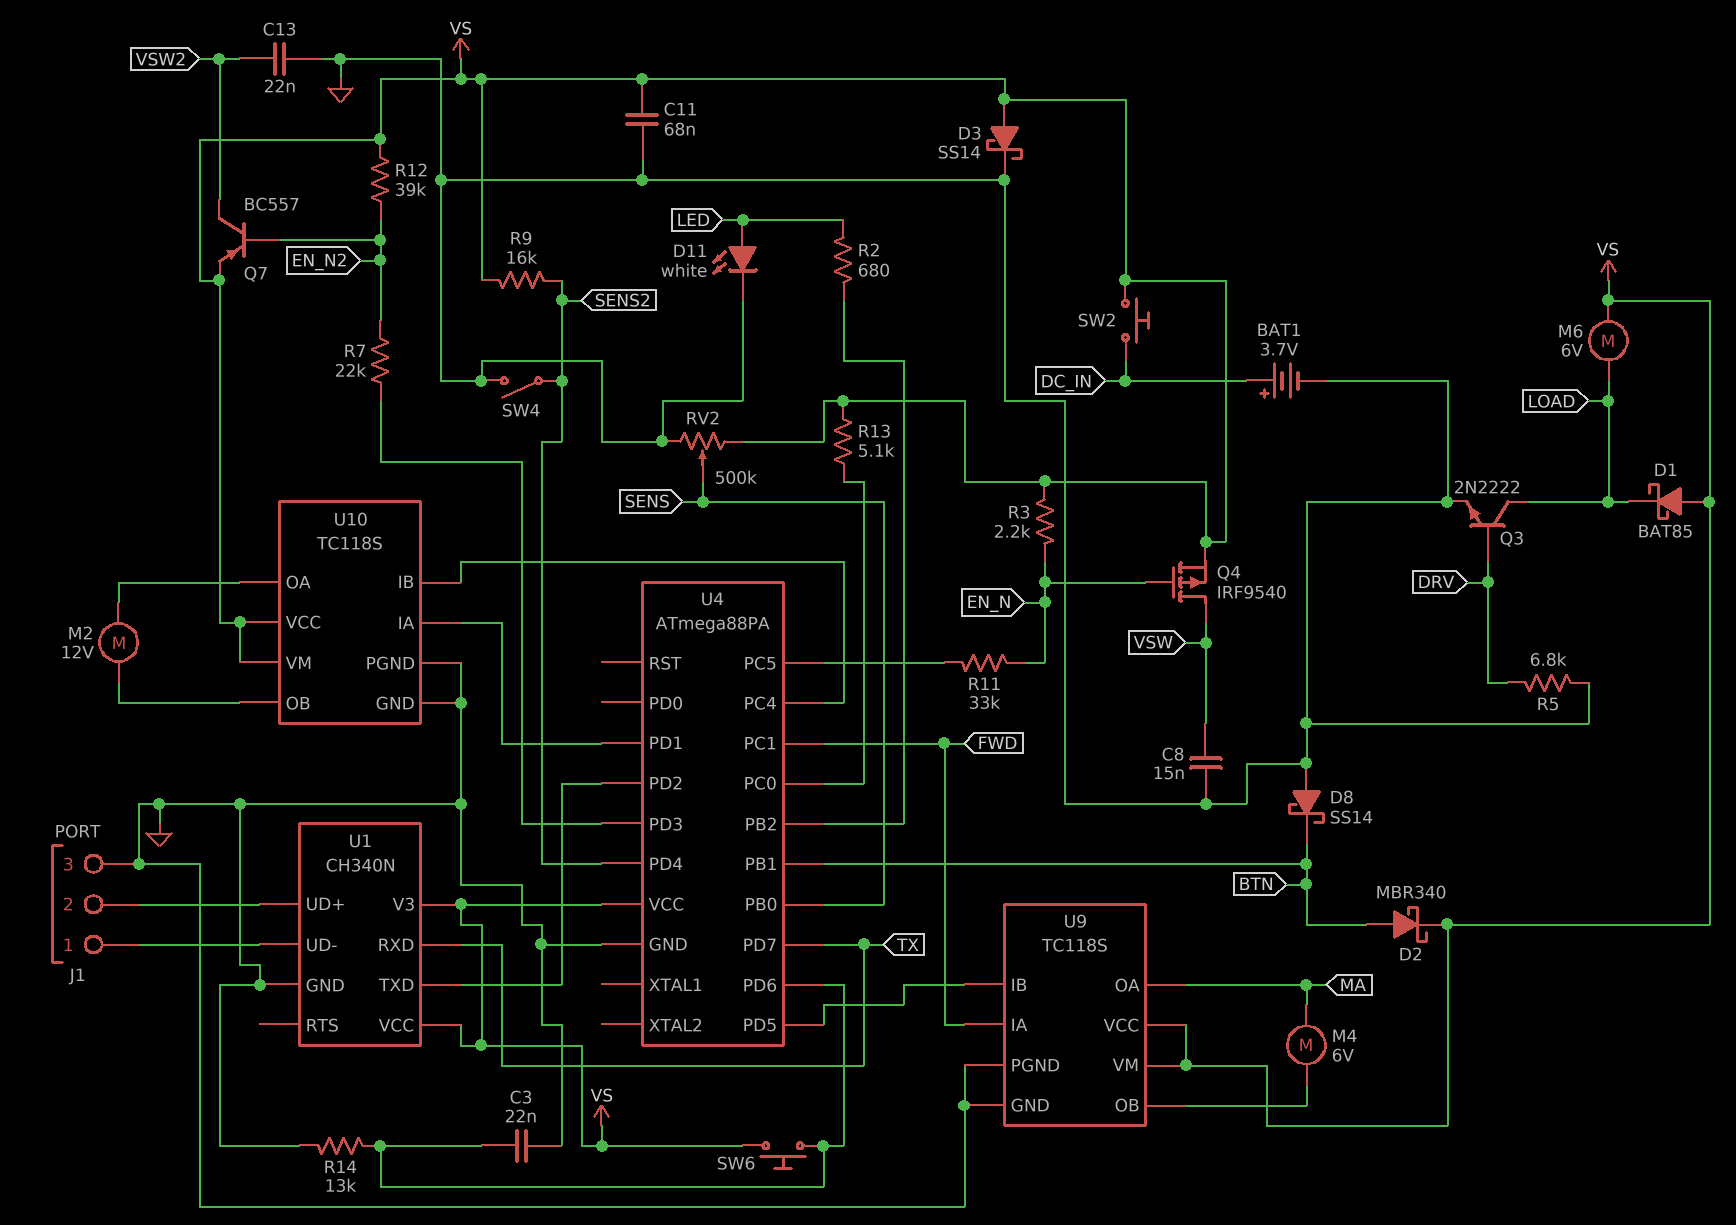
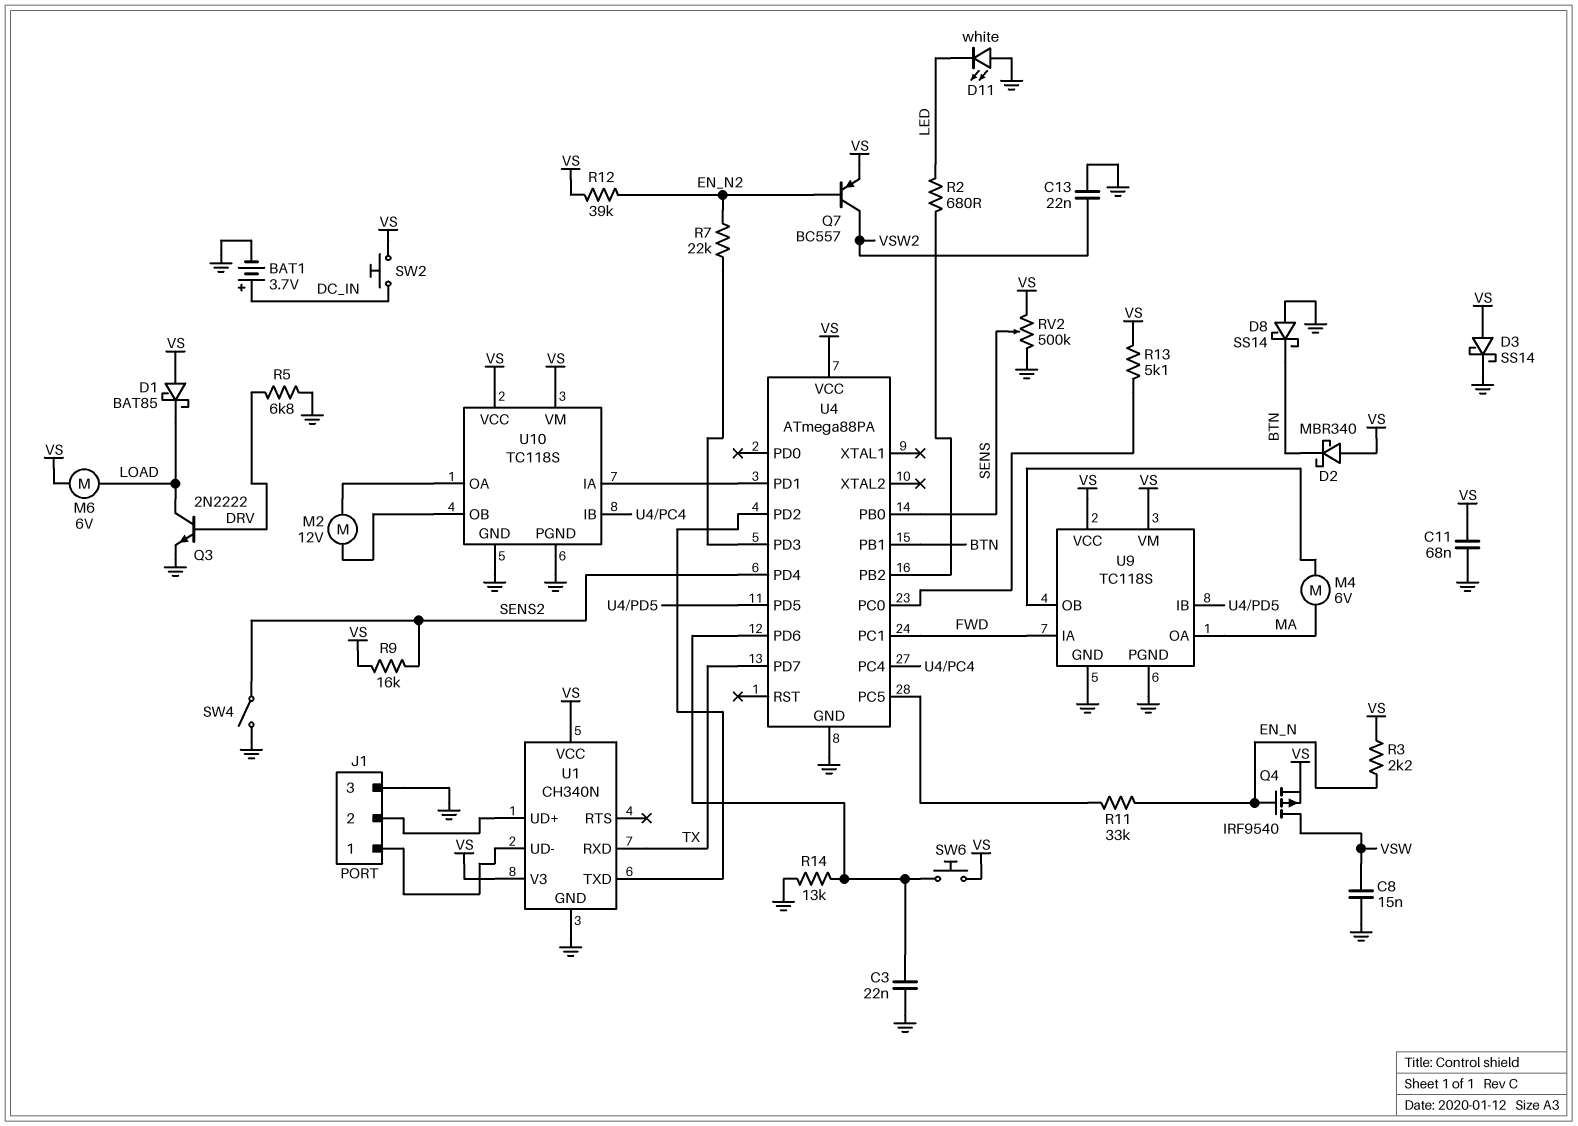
D2: schottky MBR340 (A BTN, K VS) -> schottky MBR340 (A VS, K BTN)
D11: LED white (A LED, K GND) -> LED white (A GND, K LED)

